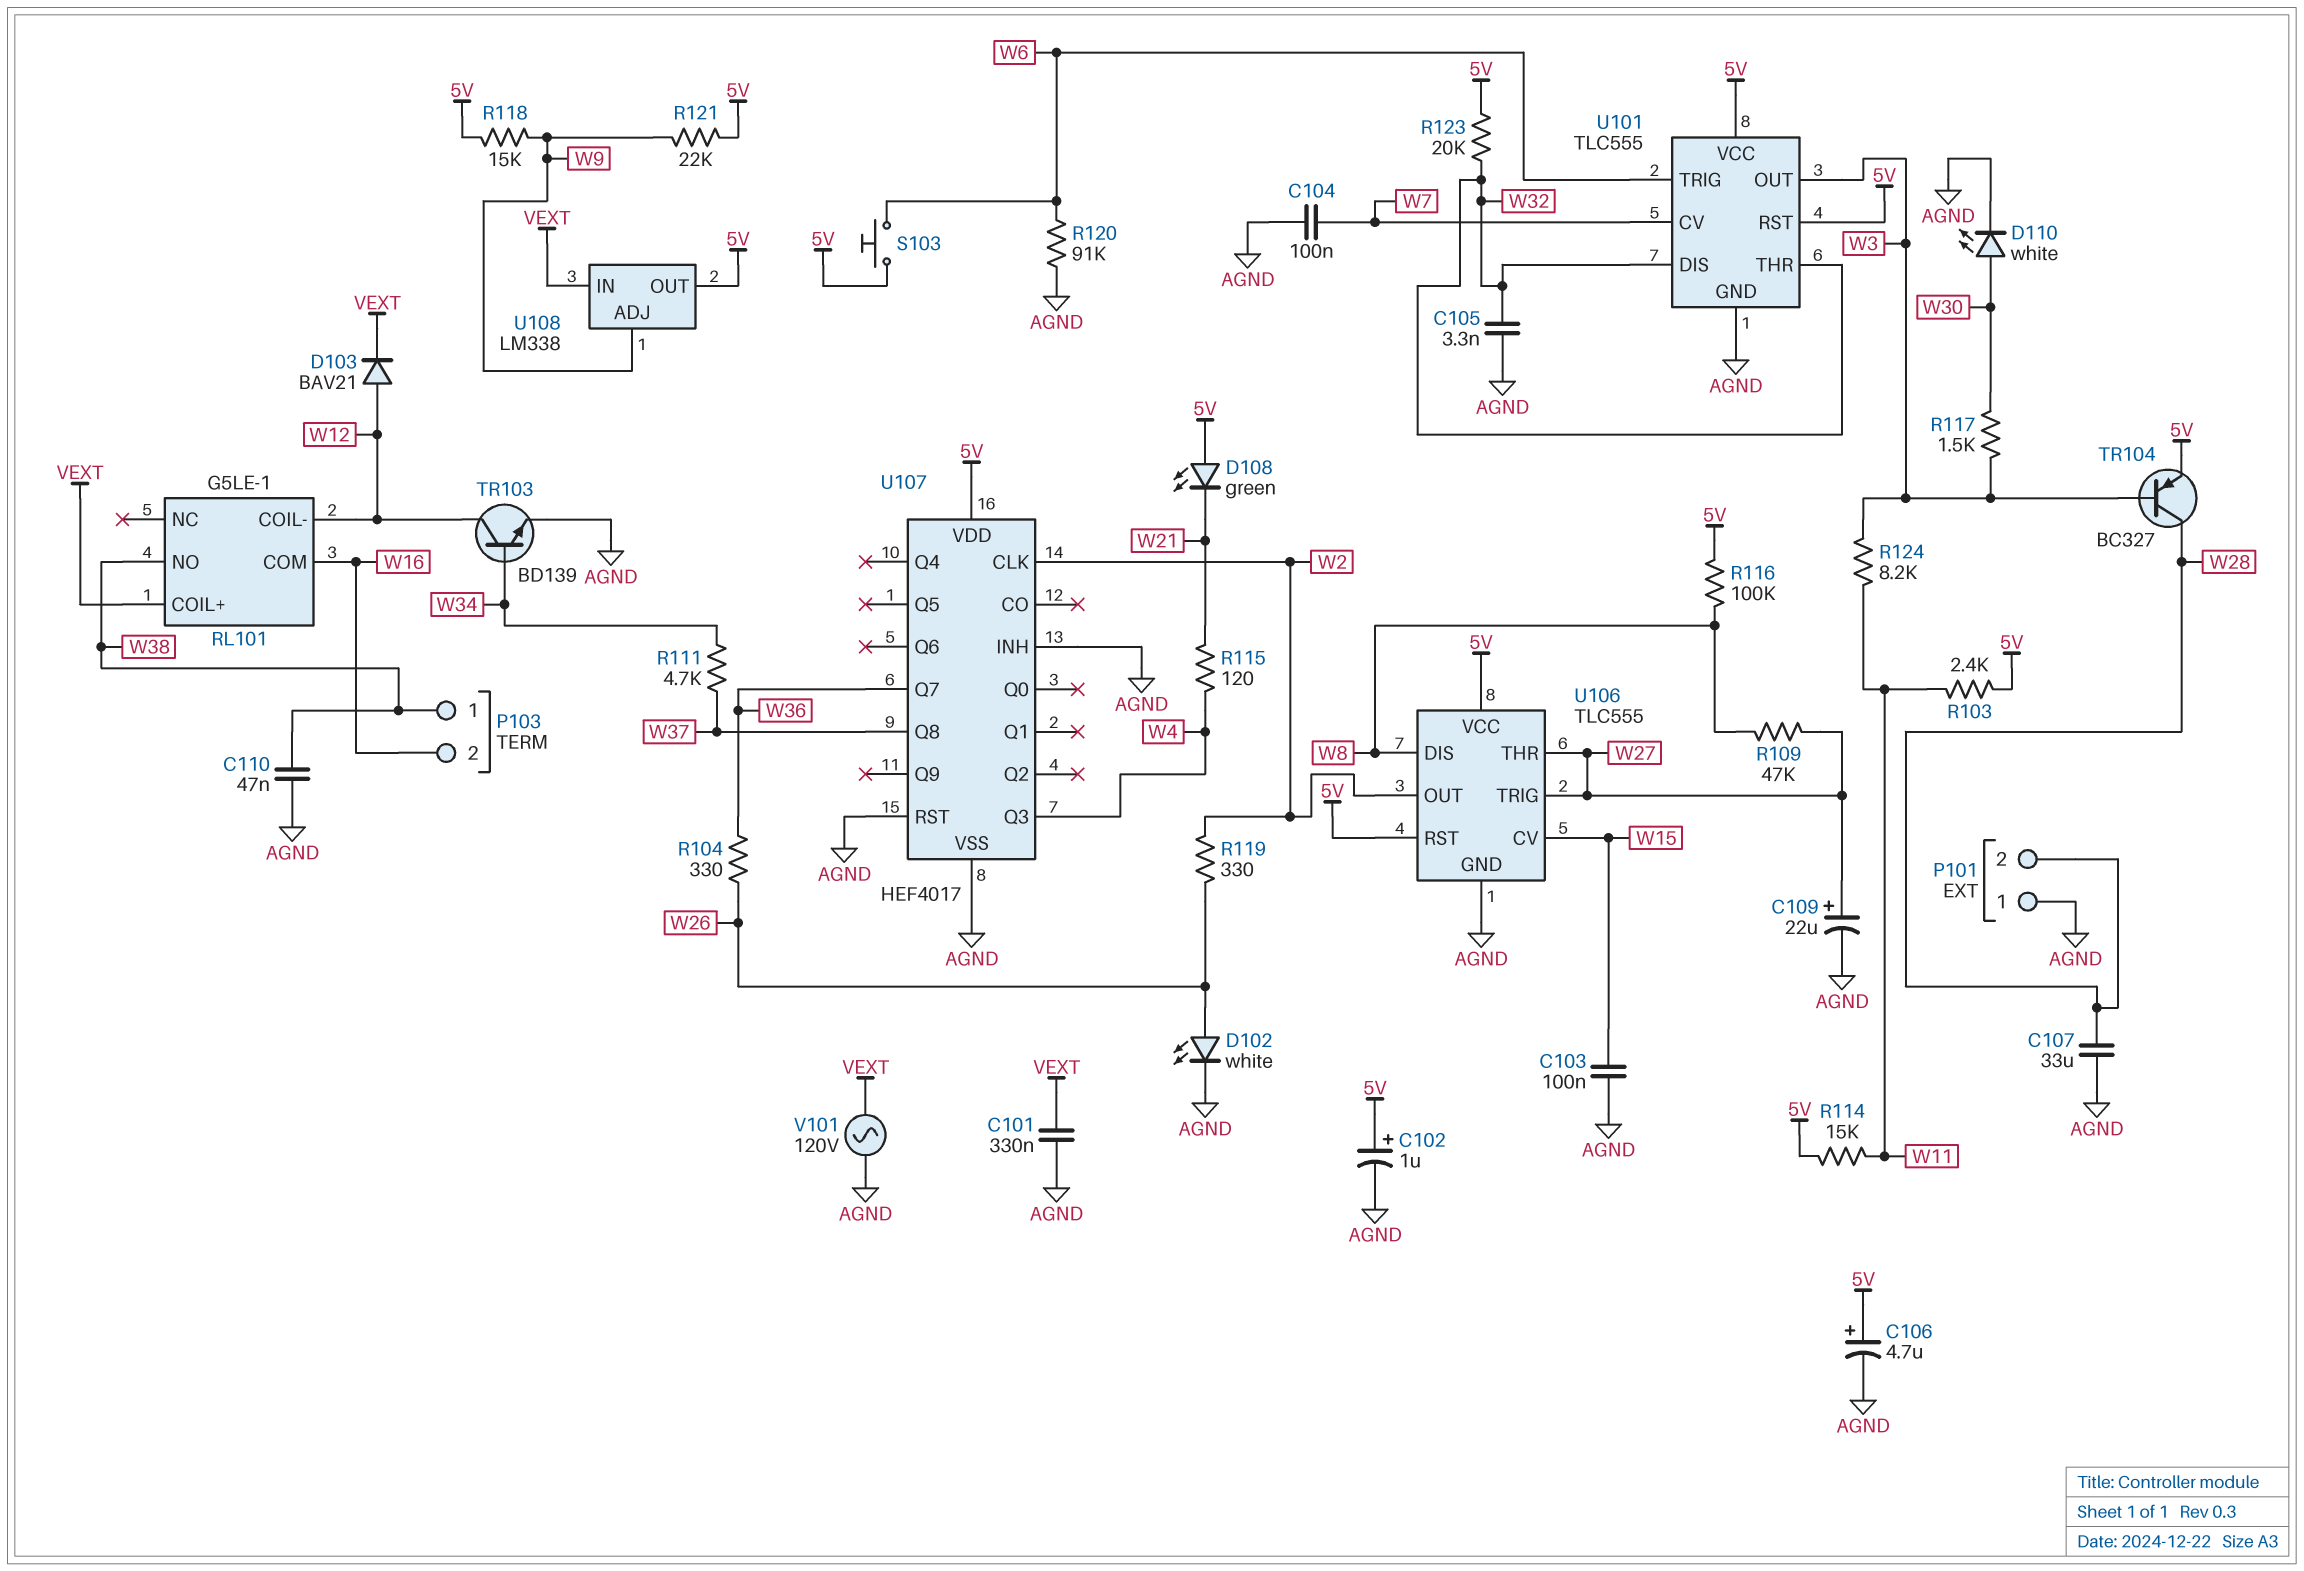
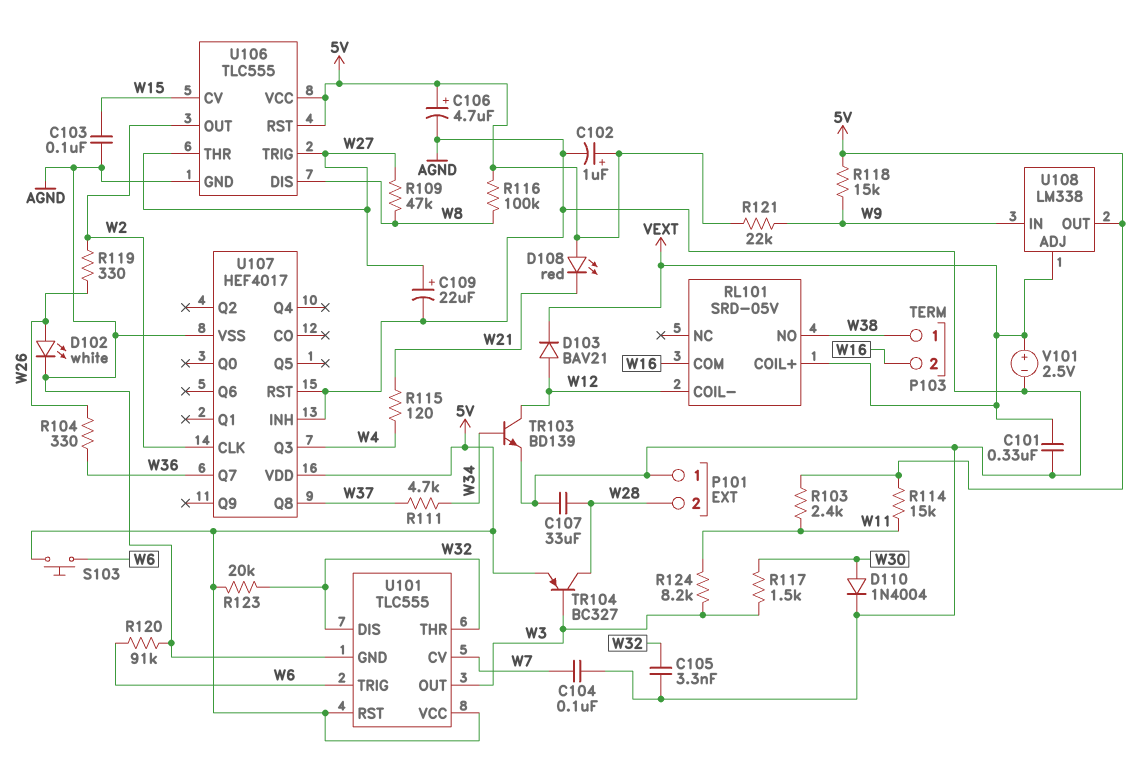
C110: 47nF (AGND, W38) -> none
D108: LED green (A 5V, K W21) -> LED red (A 5V, K W21)
D110: LED white (A W30, K AGND) -> diode 1N4004 (A W30, K AGND)
RL101: G5LE-1 -> SRD-05V
U108 pin ADJ: W9 -> VEXT
U108 pin IN: VEXT -> W9
V101: AC 120V (AGND, VEXT) -> 2.5V (plus VEXT, minus AGND)

